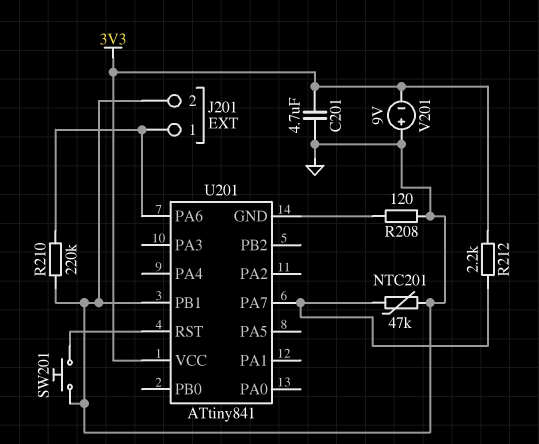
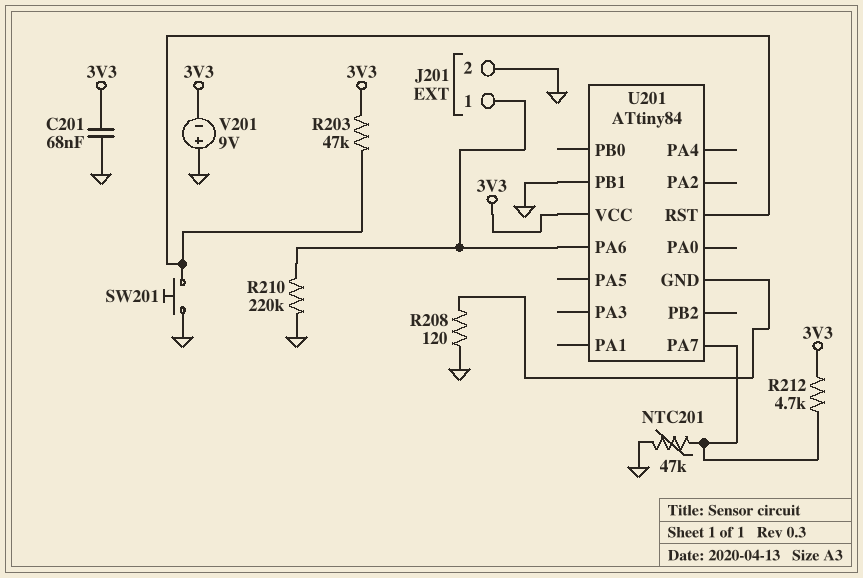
C201: 4.7uF (3V3, GND) -> 68nF (3V3, GND)
R203: none -> 47k (3V3, U201/RST)
R212: 2.2k (3V3, U201/PA7) -> 4.7k (3V3, U201/PA7)
U201: ATtiny841 -> ATtiny84

